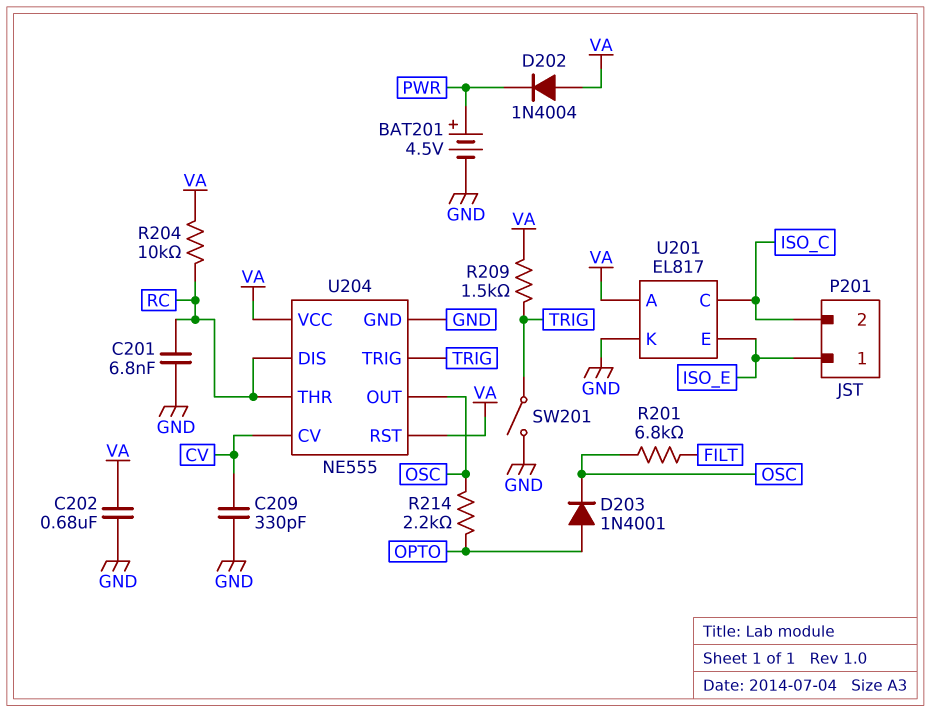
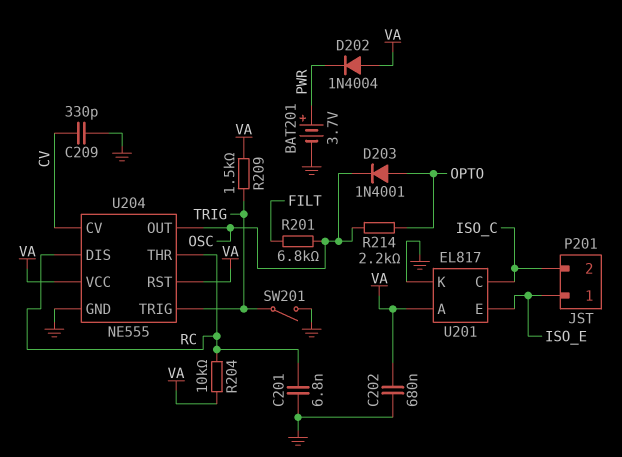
BAT201: 4.5V (plus PWR, minus GND) -> 3.7V (plus PWR, minus GND)

